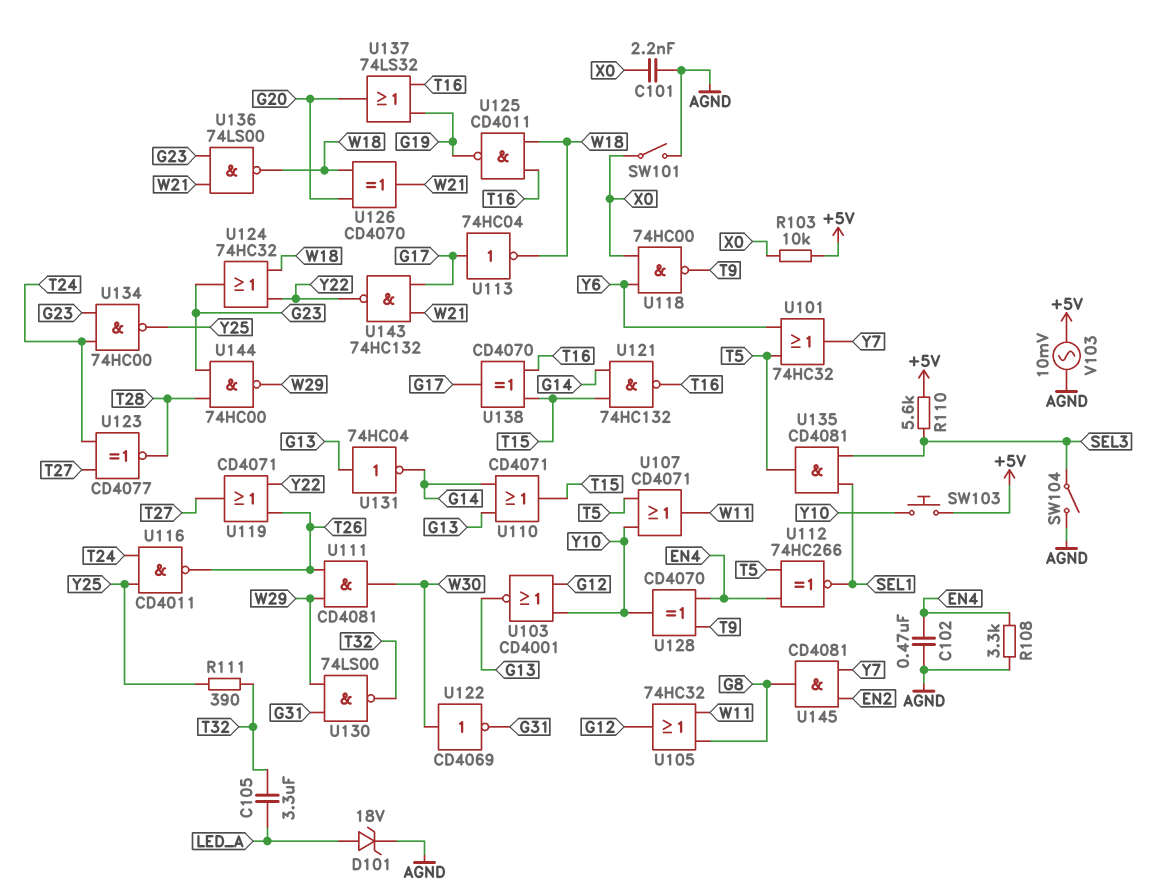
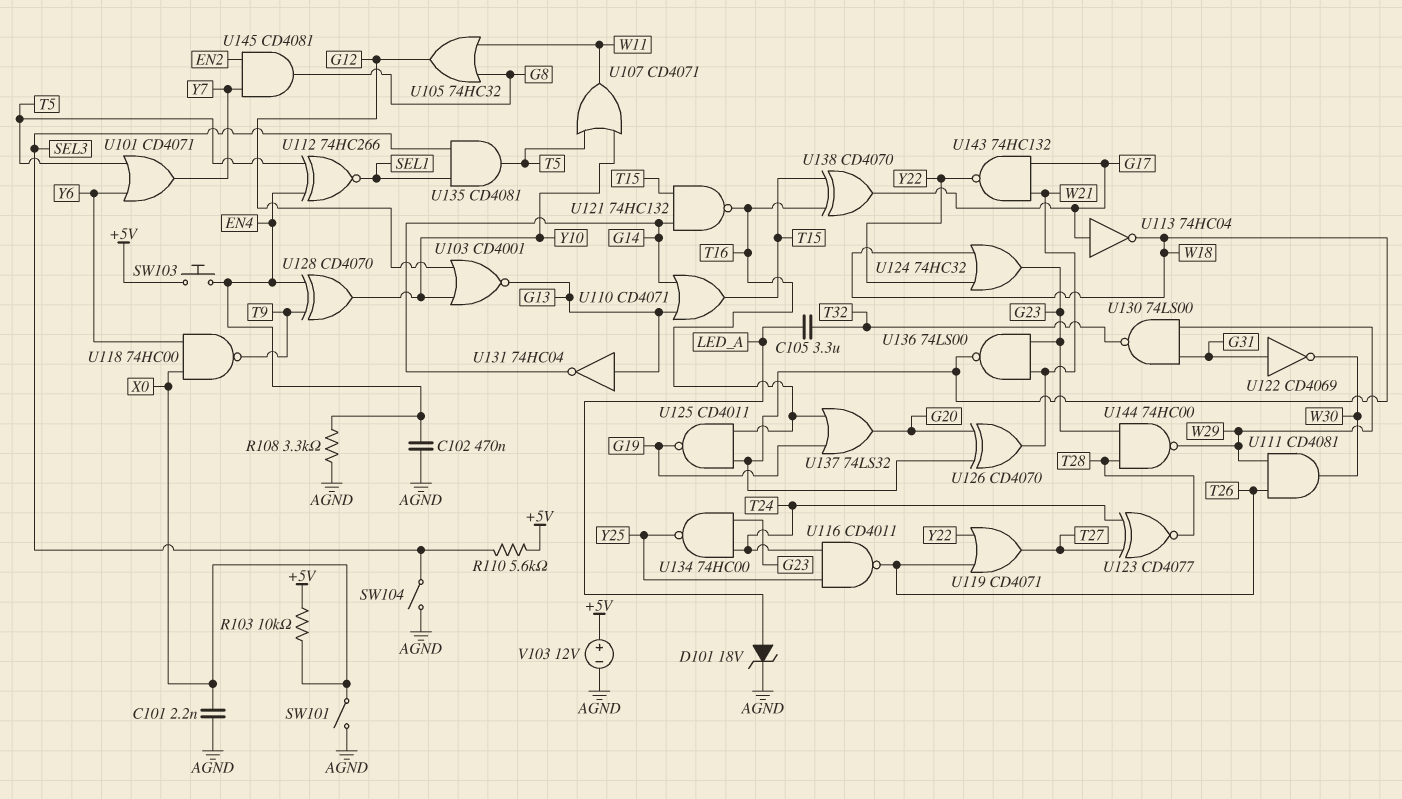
R111: 390 (T32, Y25) -> none
SW103: button (+5V, Y10) -> button (+5V, EN4)
U101: OR 74HC32 (in T5, in Y6, out Y7) -> OR CD4071 (in T5, in Y6, out Y7)
U122: NOT CD4069 (in W30, out G31) -> NOT CD4069 (in G31, out W30)
V103: AC 10mV (+5V, AGND) -> 12V (plus +5V, minus AGND)

